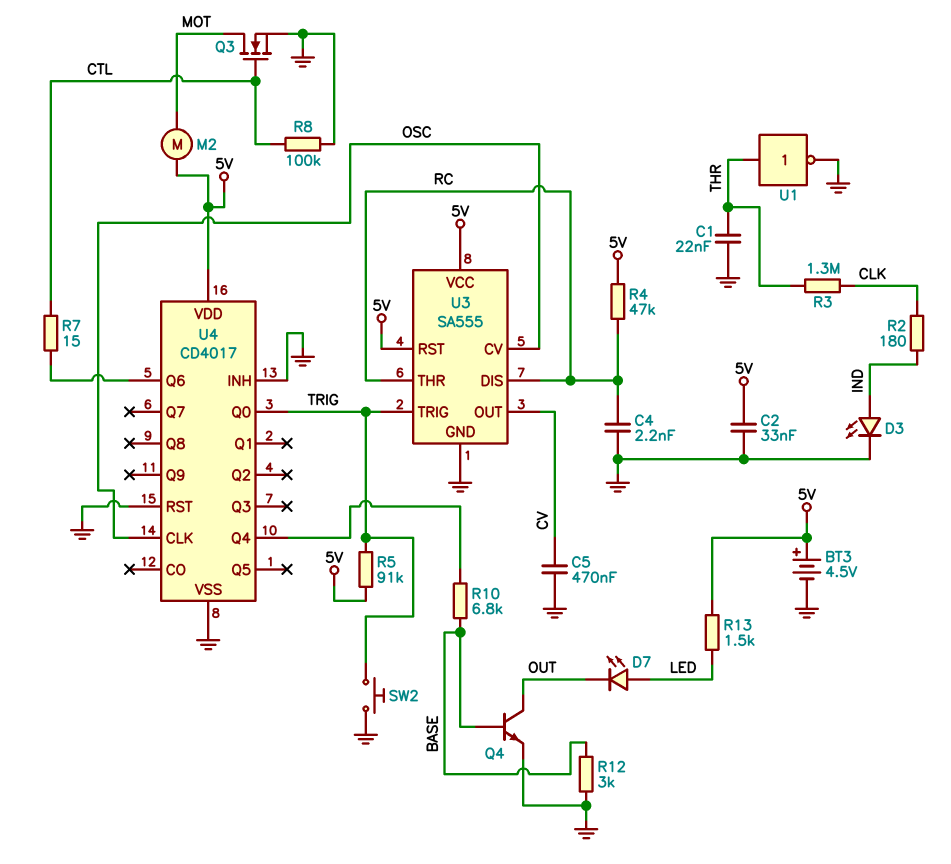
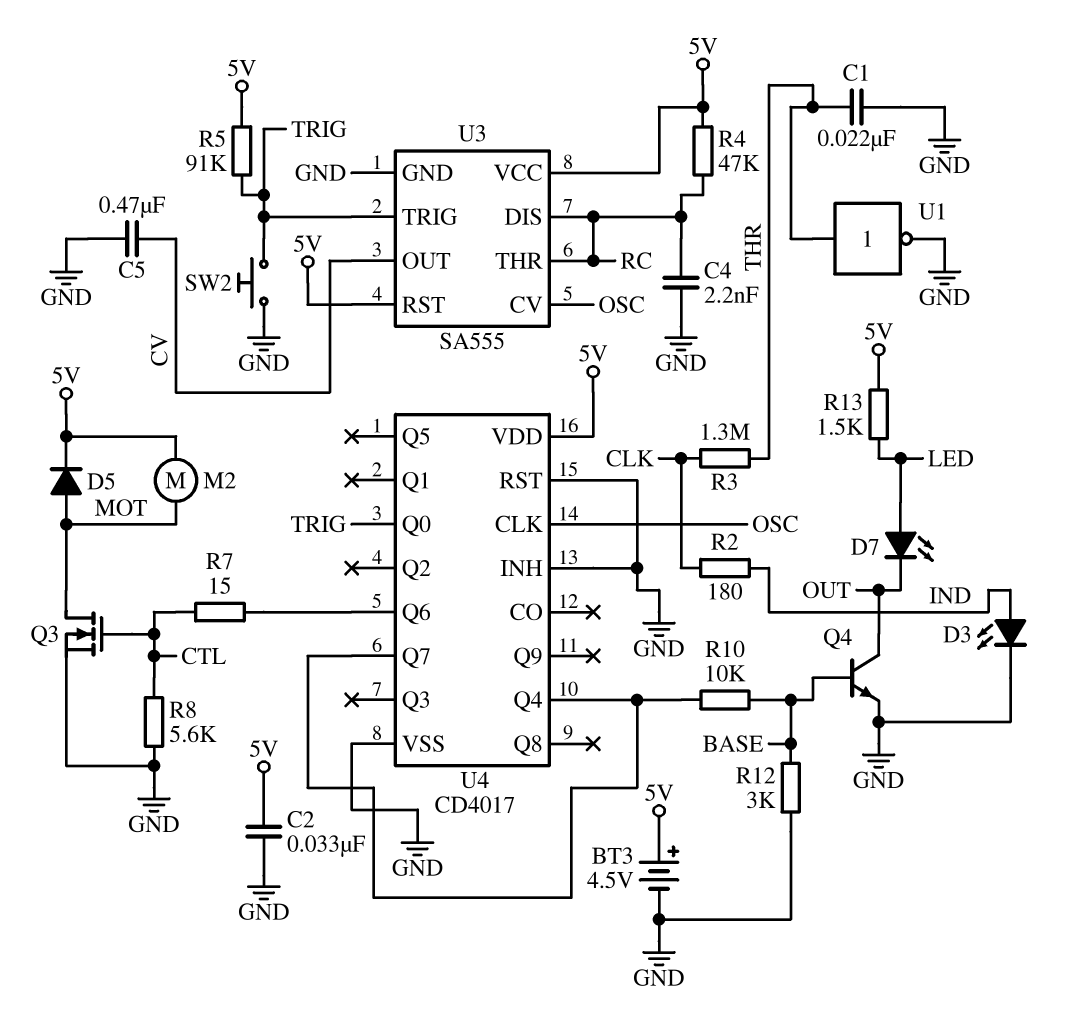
D5: none -> diode (A MOT, K 5V)
R8: 100k (CTL, GND) -> 5.6k (CTL, GND)
R10: 6.8k (BASE, U4/Q4) -> 10k (BASE, U4/Q4)
U4 pin Q7: none -> U4/Q4

